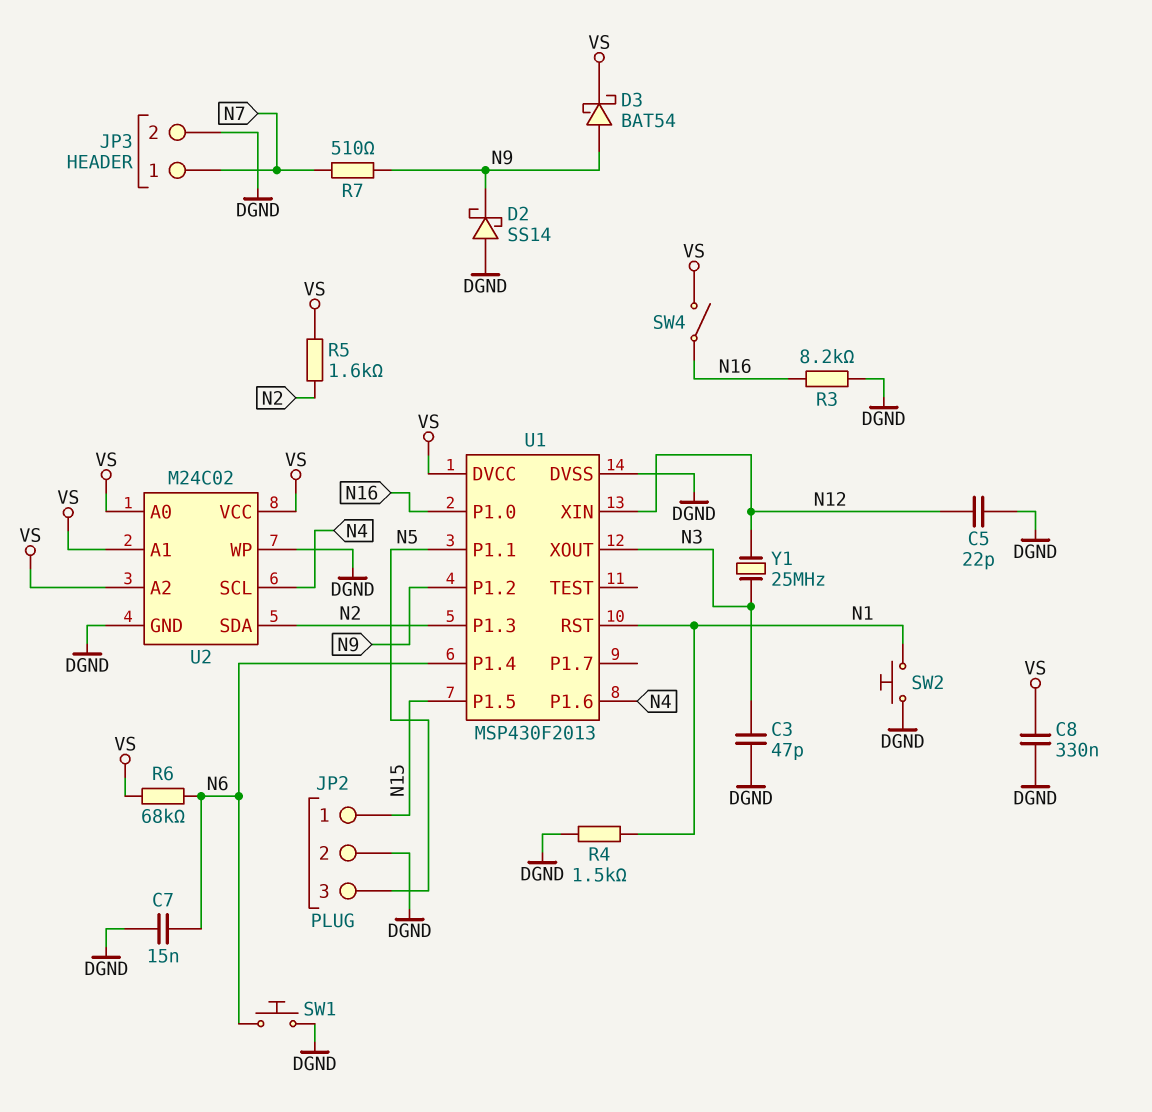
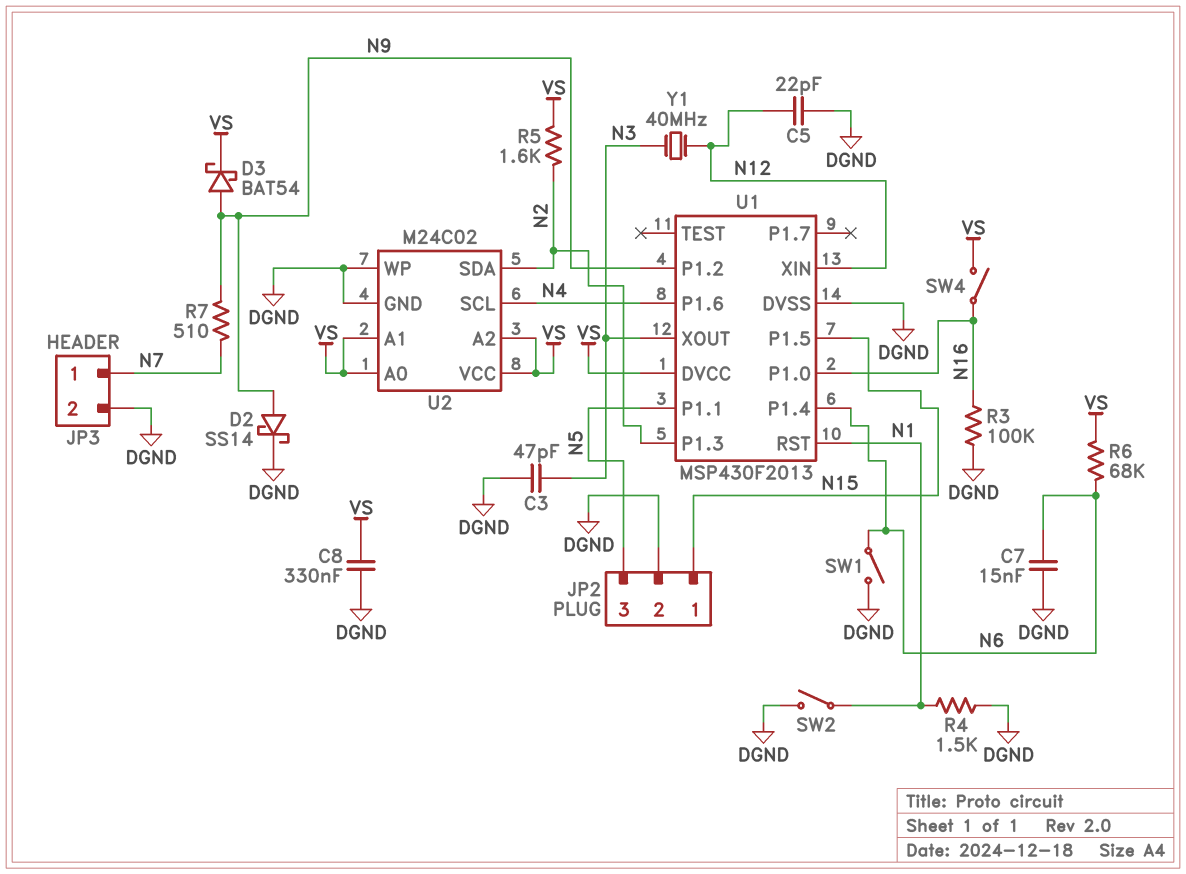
D2: schottky SS14 (A DGND, K N9) -> schottky SS14 (A N9, K DGND)
R3: 8.2k (DGND, N16) -> 100k (DGND, N16)
SW1: button (DGND, N6) -> switch (DGND, N6)
SW2: button (DGND, N1) -> switch (DGND, N1)
Y1: 25MHz (N3, N12) -> 40MHz (N3, N12)

